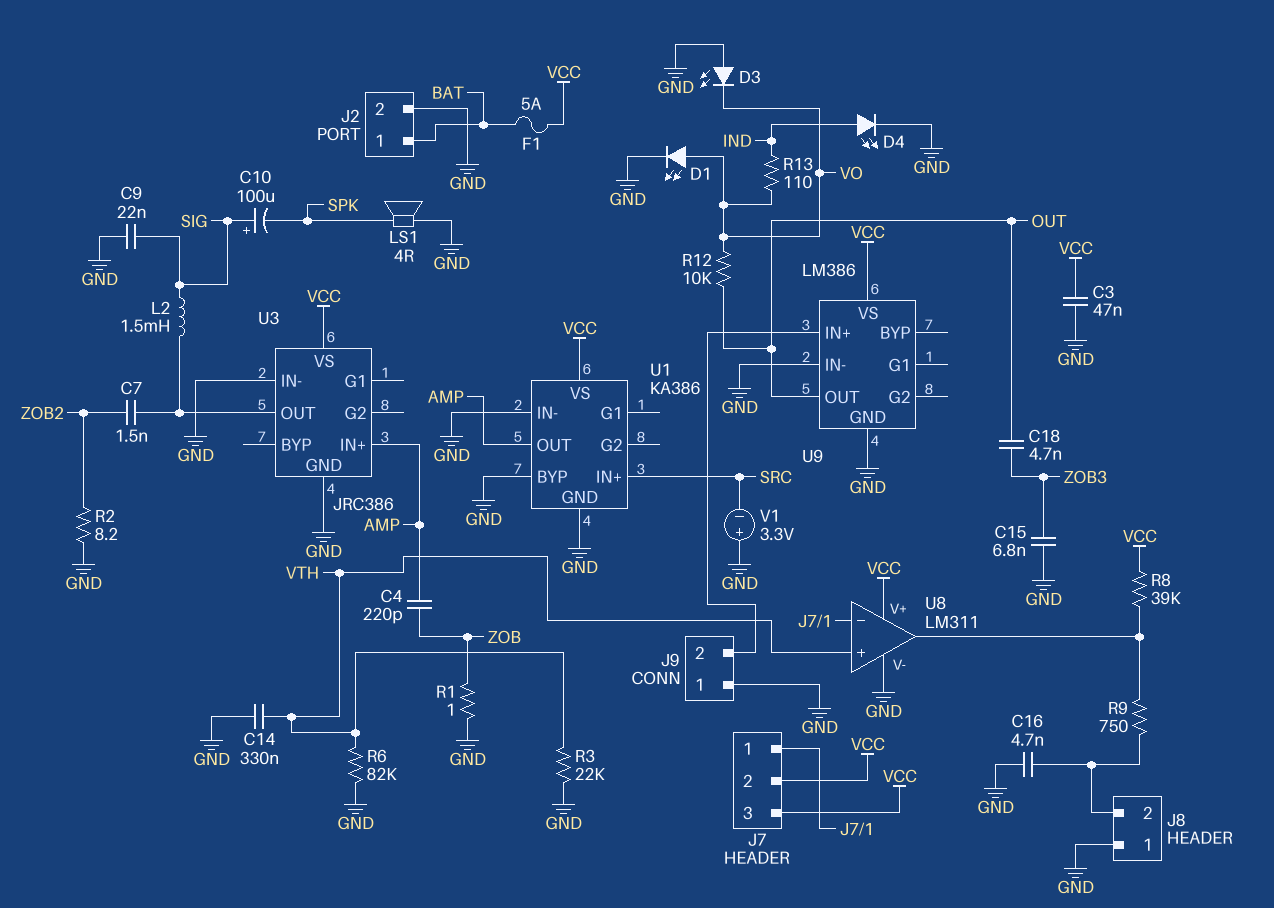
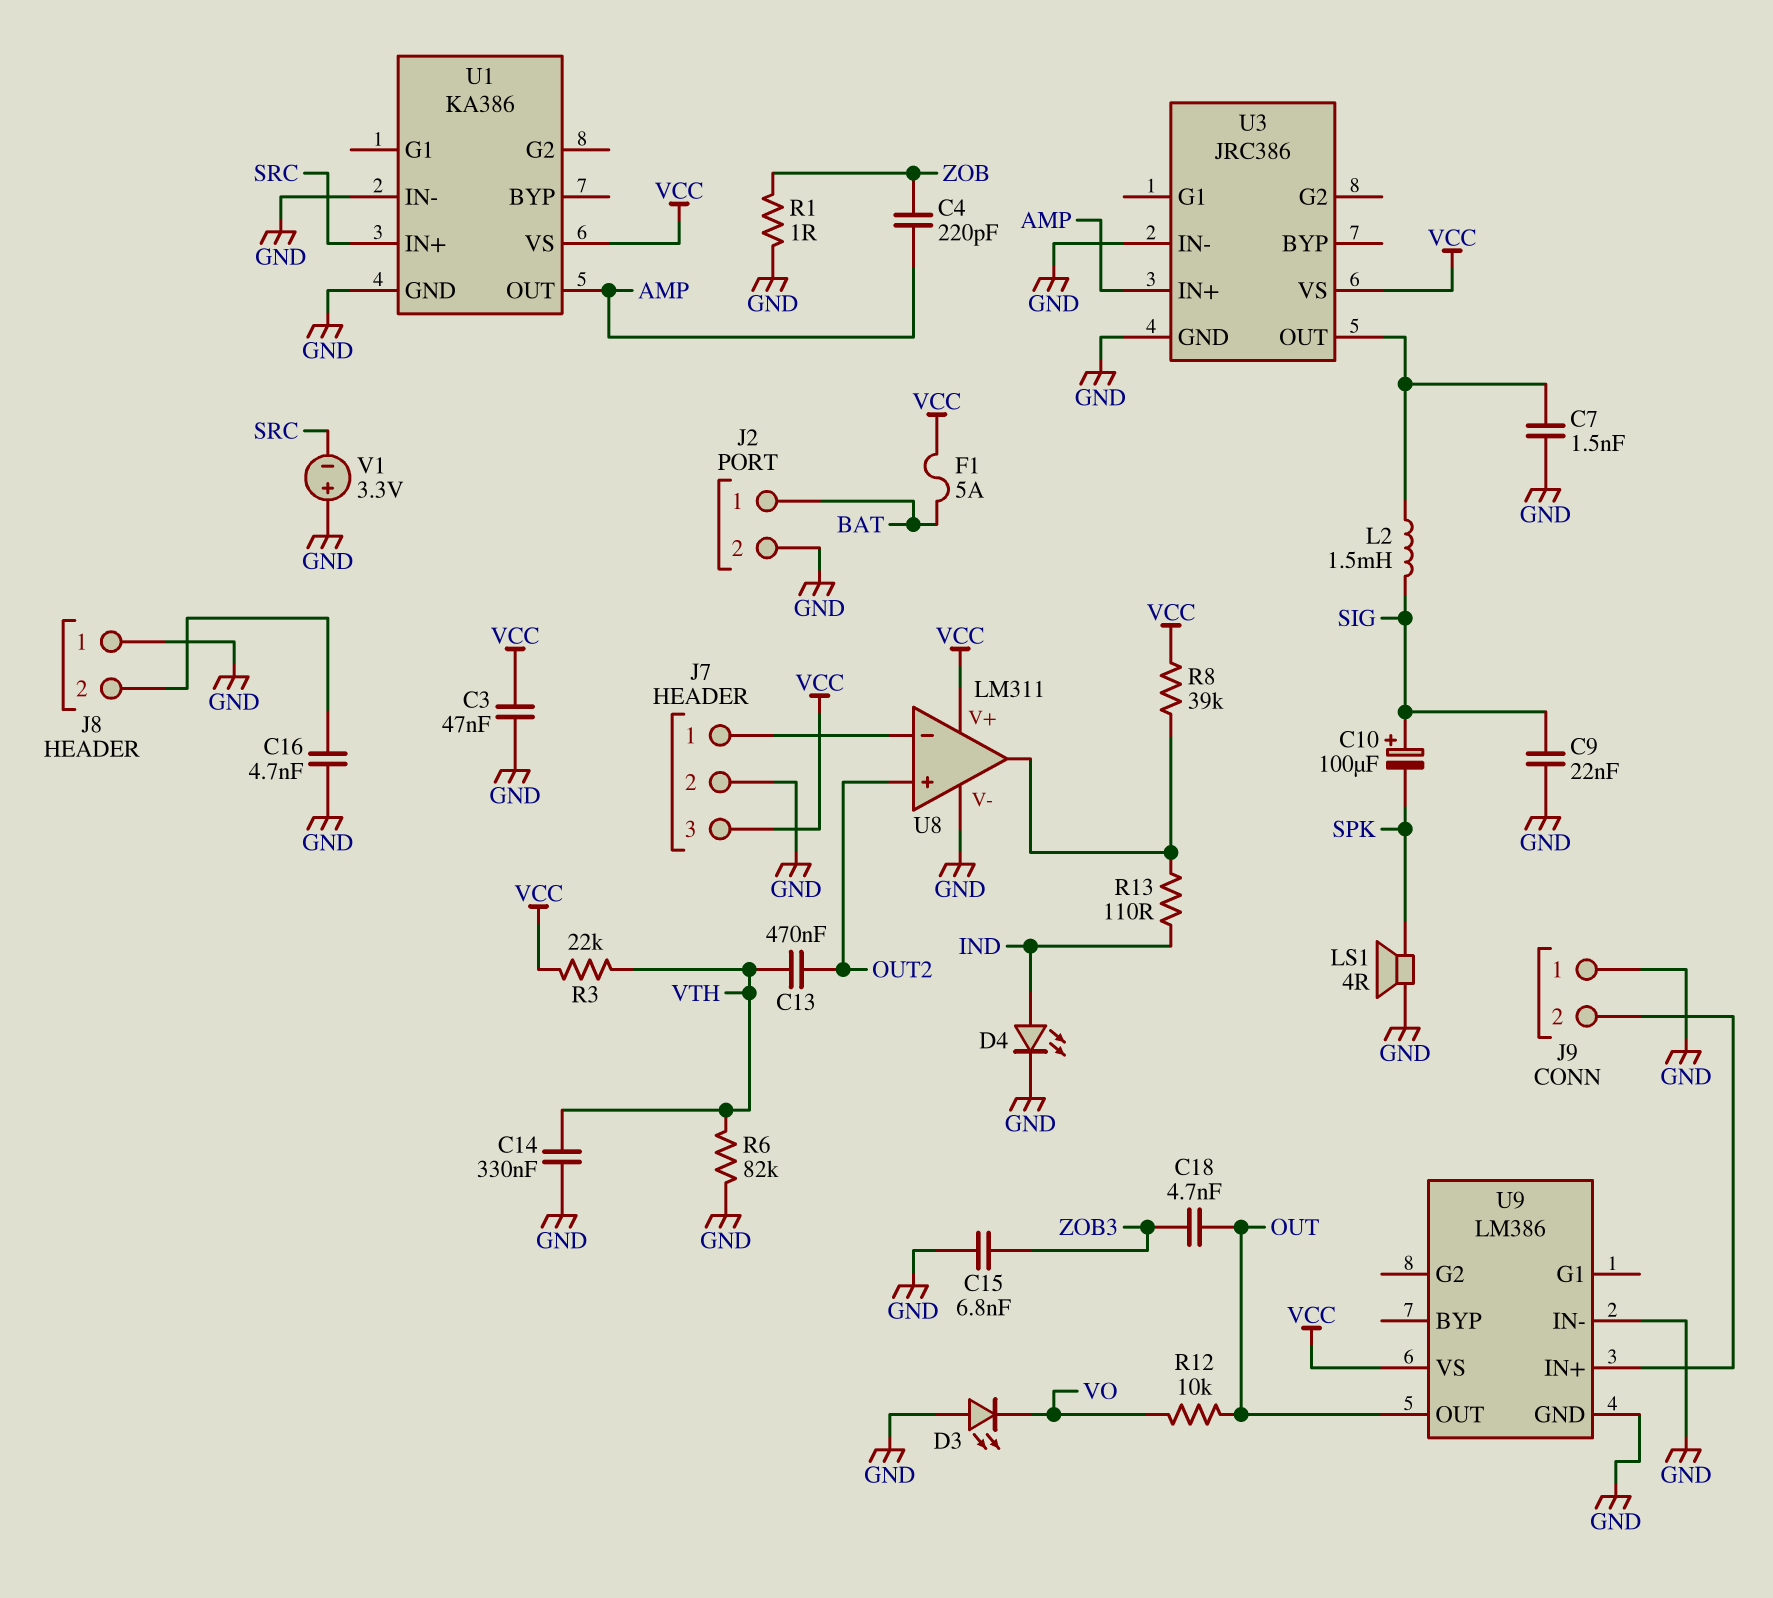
C7: 1.5nF (U3/OUT, ZOB2) -> 1.5nF (GND, U3/OUT)
C13: none -> 470nF (OUT2, VTH)
D1: LED (A VO, K GND) -> none
J7 pin 2: VCC -> GND
R2: 8.2 (GND, ZOB2) -> none
R3: 22k (GND, VTH) -> 22k (VCC, VTH)
R9: 750 (J8/2, U8/out) -> none
R13: 110 (IND, VO) -> 110 (IND, U8/out)
U1 pin BYP: GND -> none
U8 pin in+: VTH -> OUT2

